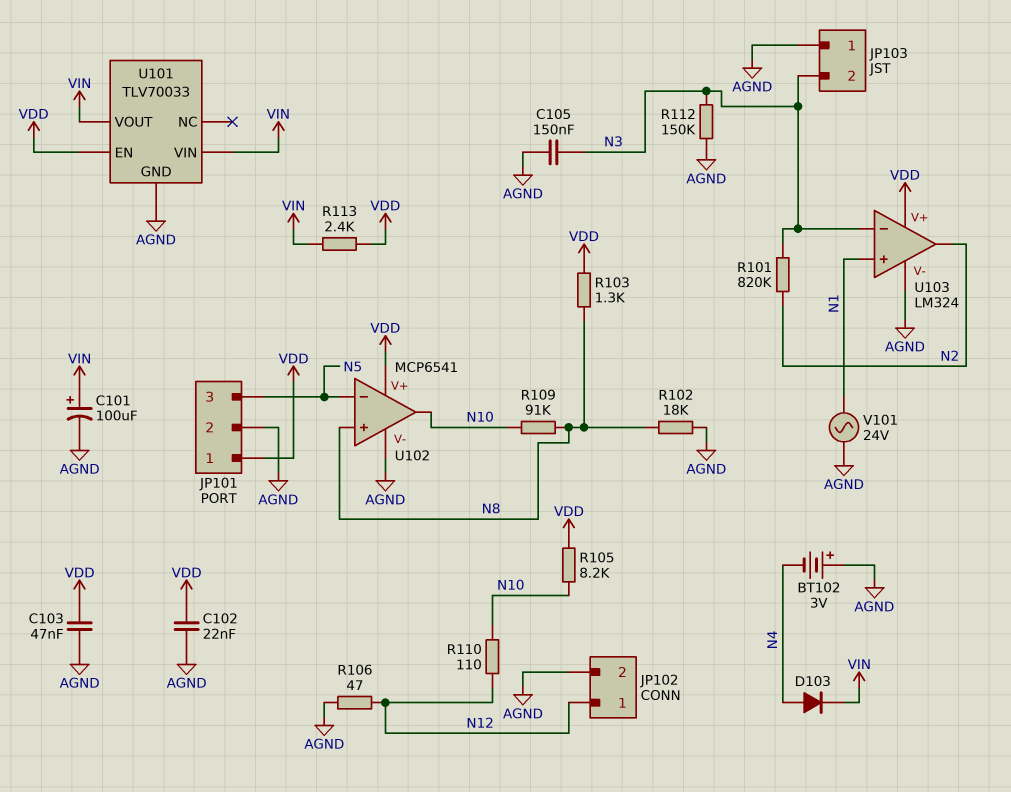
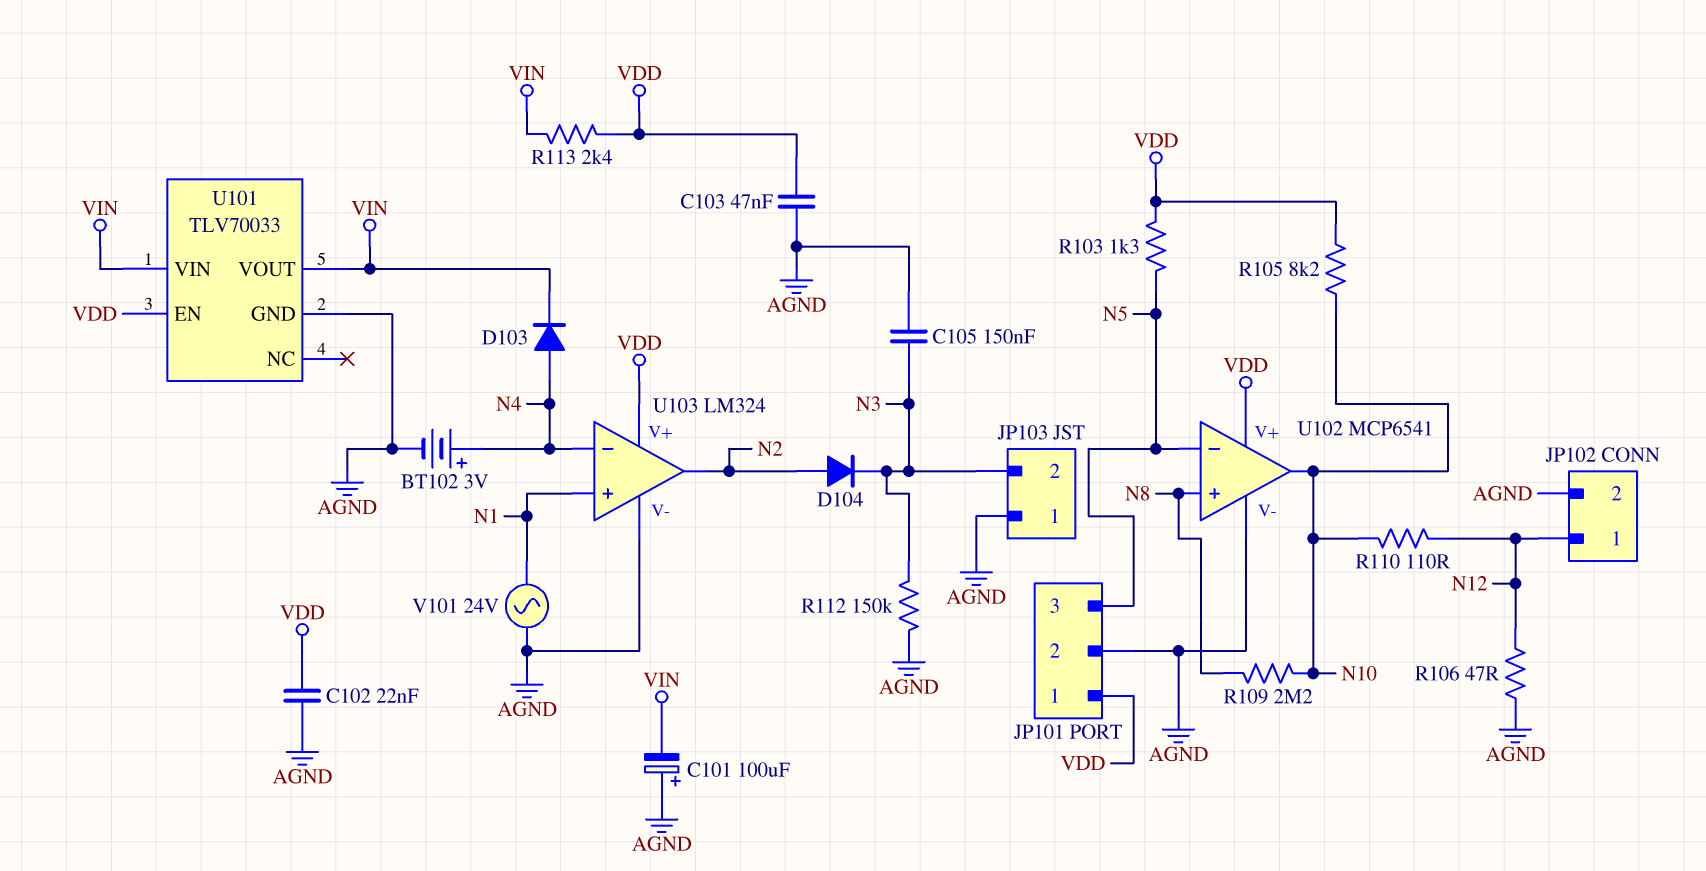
BT102: 3V (plus AGND, minus N4) -> 3V (plus N4, minus AGND)
C101: 100uF (plus VIN, minus AGND) -> 100uF (plus AGND, minus VIN)
D104: none -> diode (A N2, K N3)
R101: 820k (N2, N3) -> none
R102: 18k (AGND, N8) -> none
R103: 1.3k (N8, VDD) -> 1.3k (N5, VDD)
R109: 91k (N8, N10) -> 2.2M (N8, N10)
U103 pin in-: N3 -> N4

